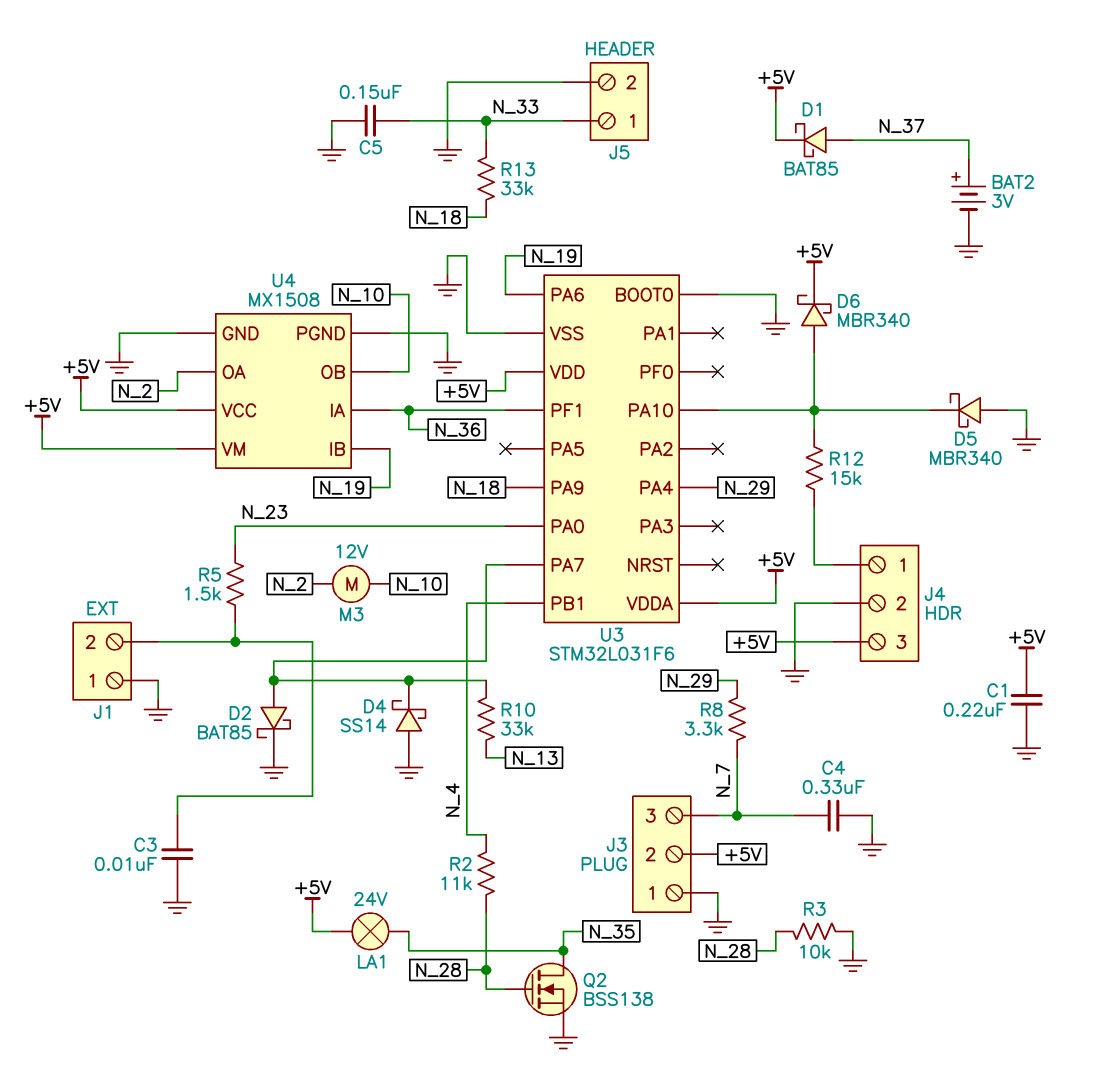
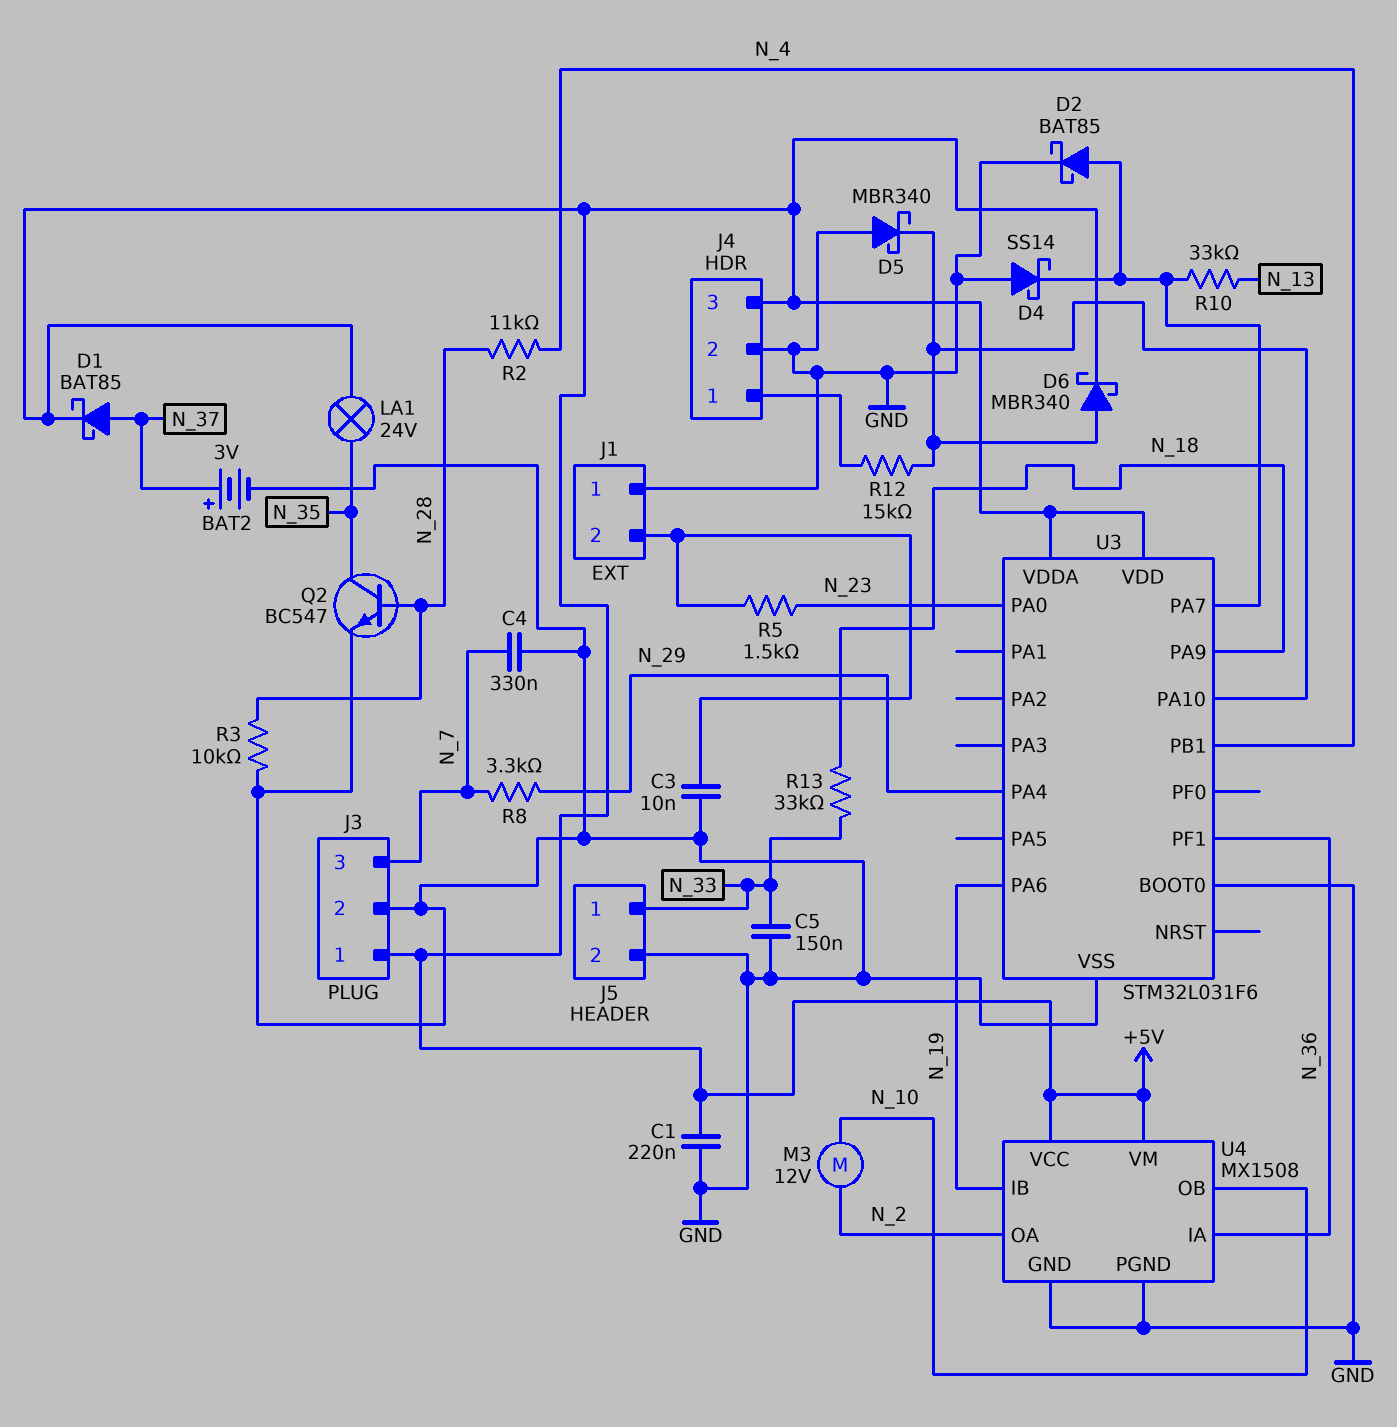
J3 pin 1: GND -> +5V
J3 pin 2: +5V -> GND
Q2: NMOS BSS138 (G N_28, D N_35, S GND) -> NPN BC547 (B N_28, C N_35, E GND)

